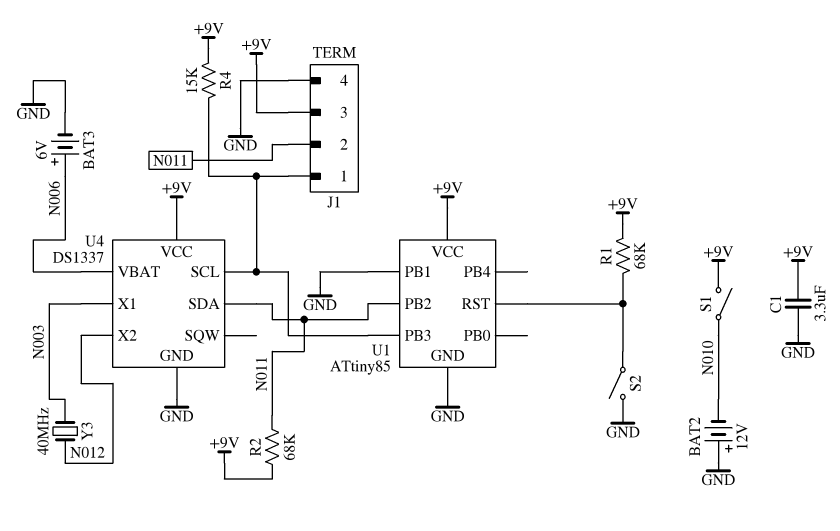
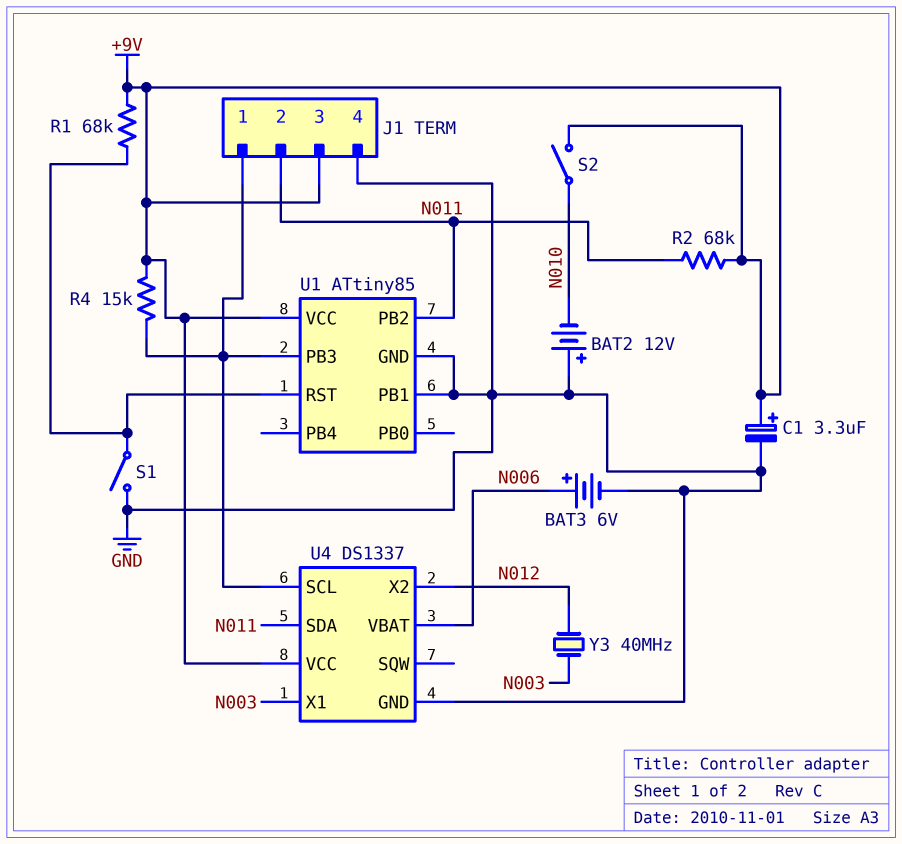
C1: 3.3uF (+9V, GND) -> 3.3uF (plus +9V, minus GND)
S1: switch (+9V, N010) -> switch (GND, U1/RST)
S2: switch (GND, U1/RST) -> switch (+9V, N010)

